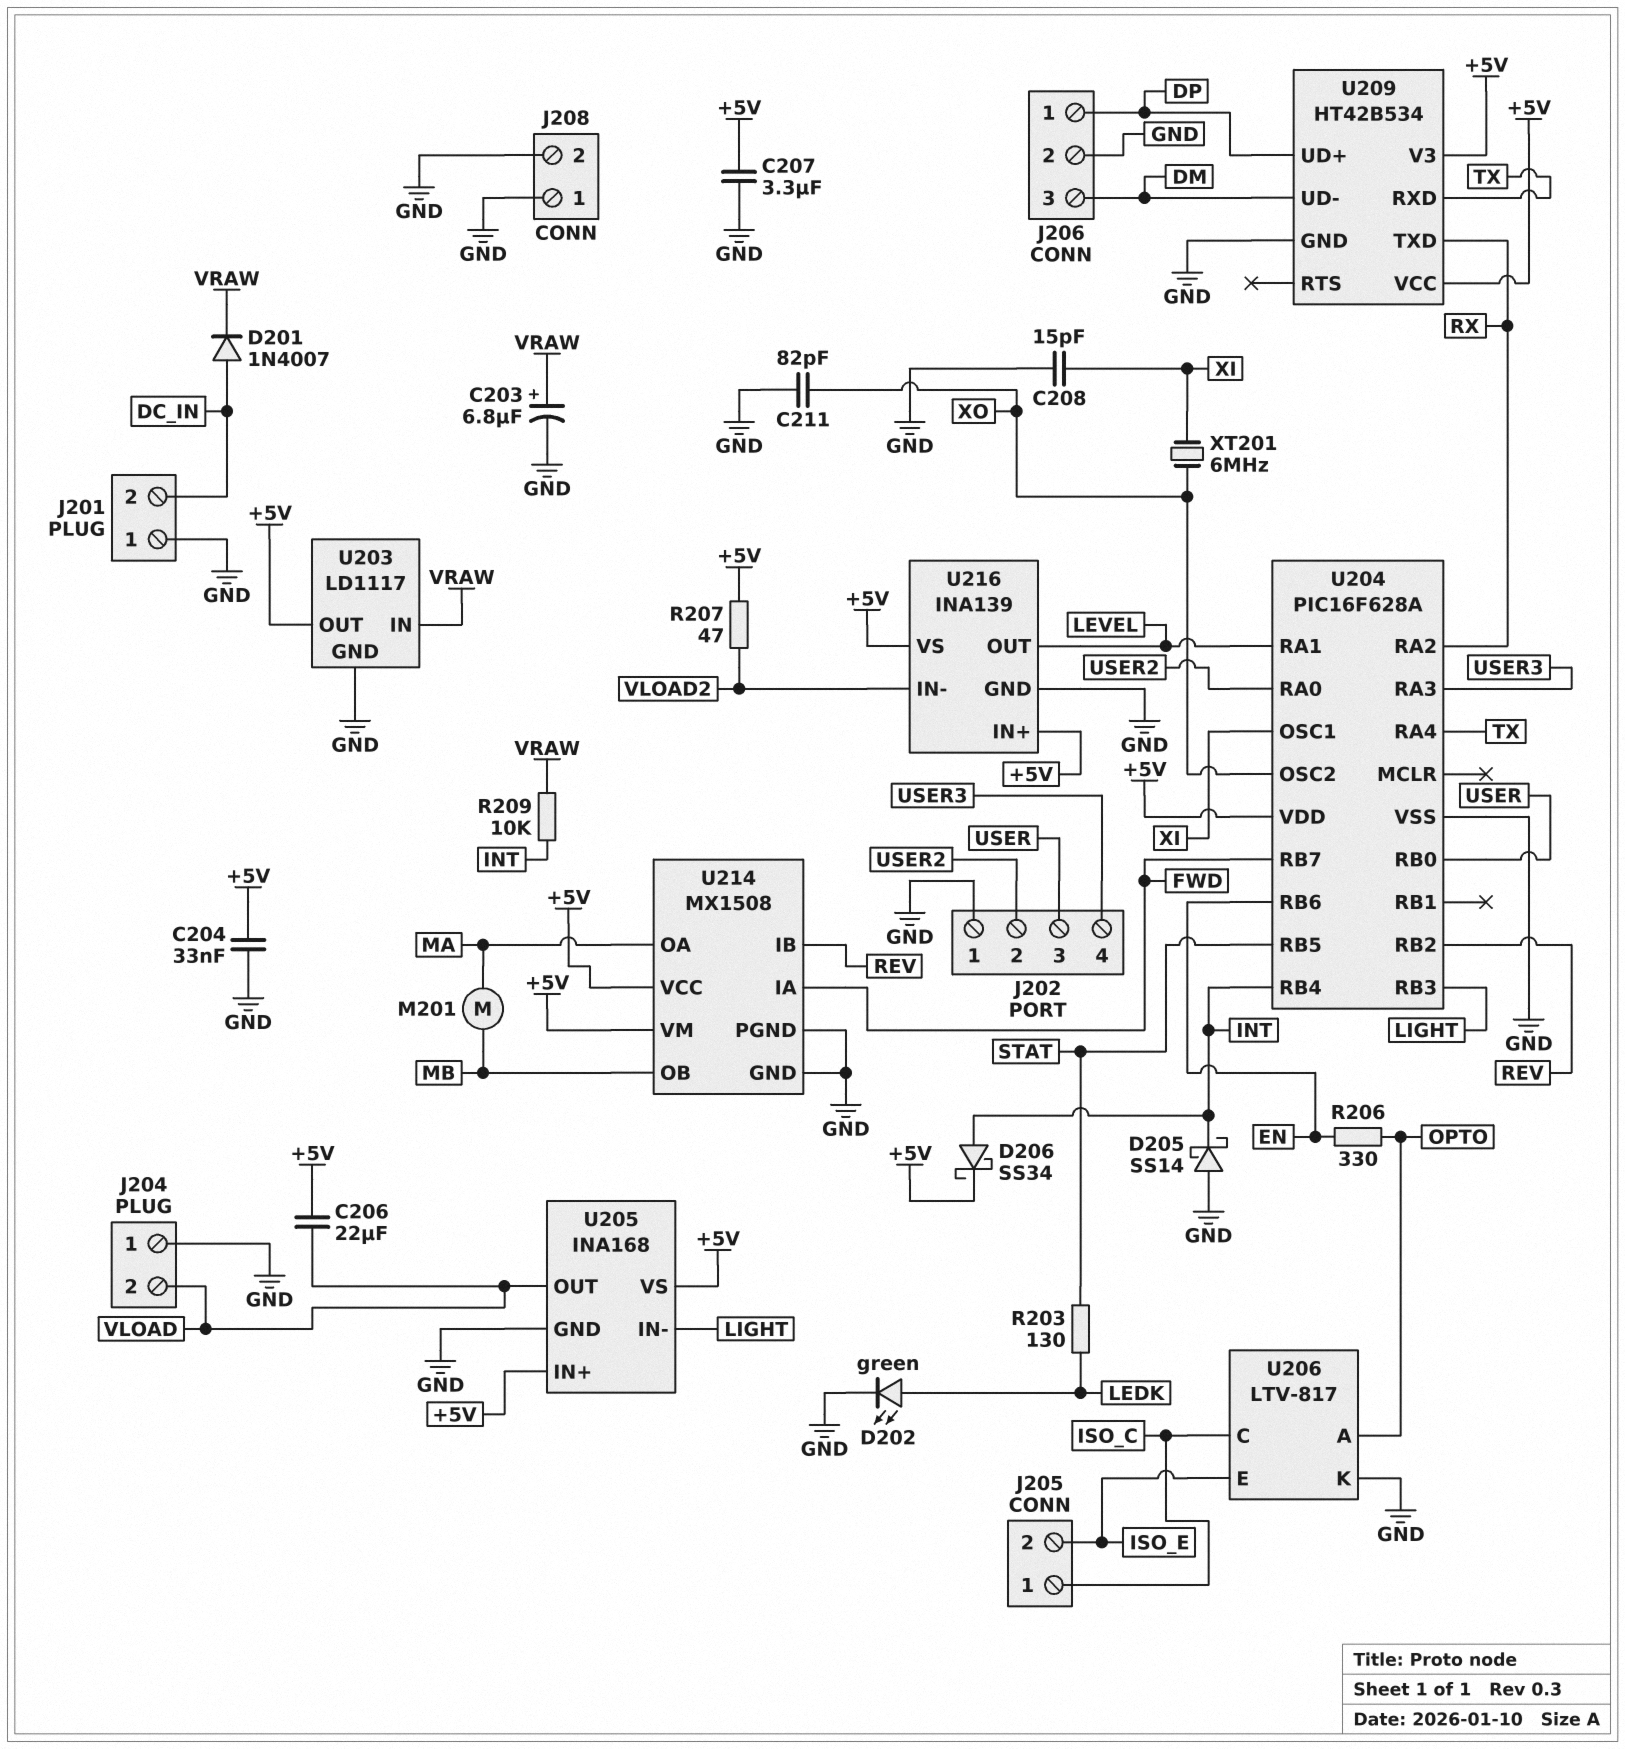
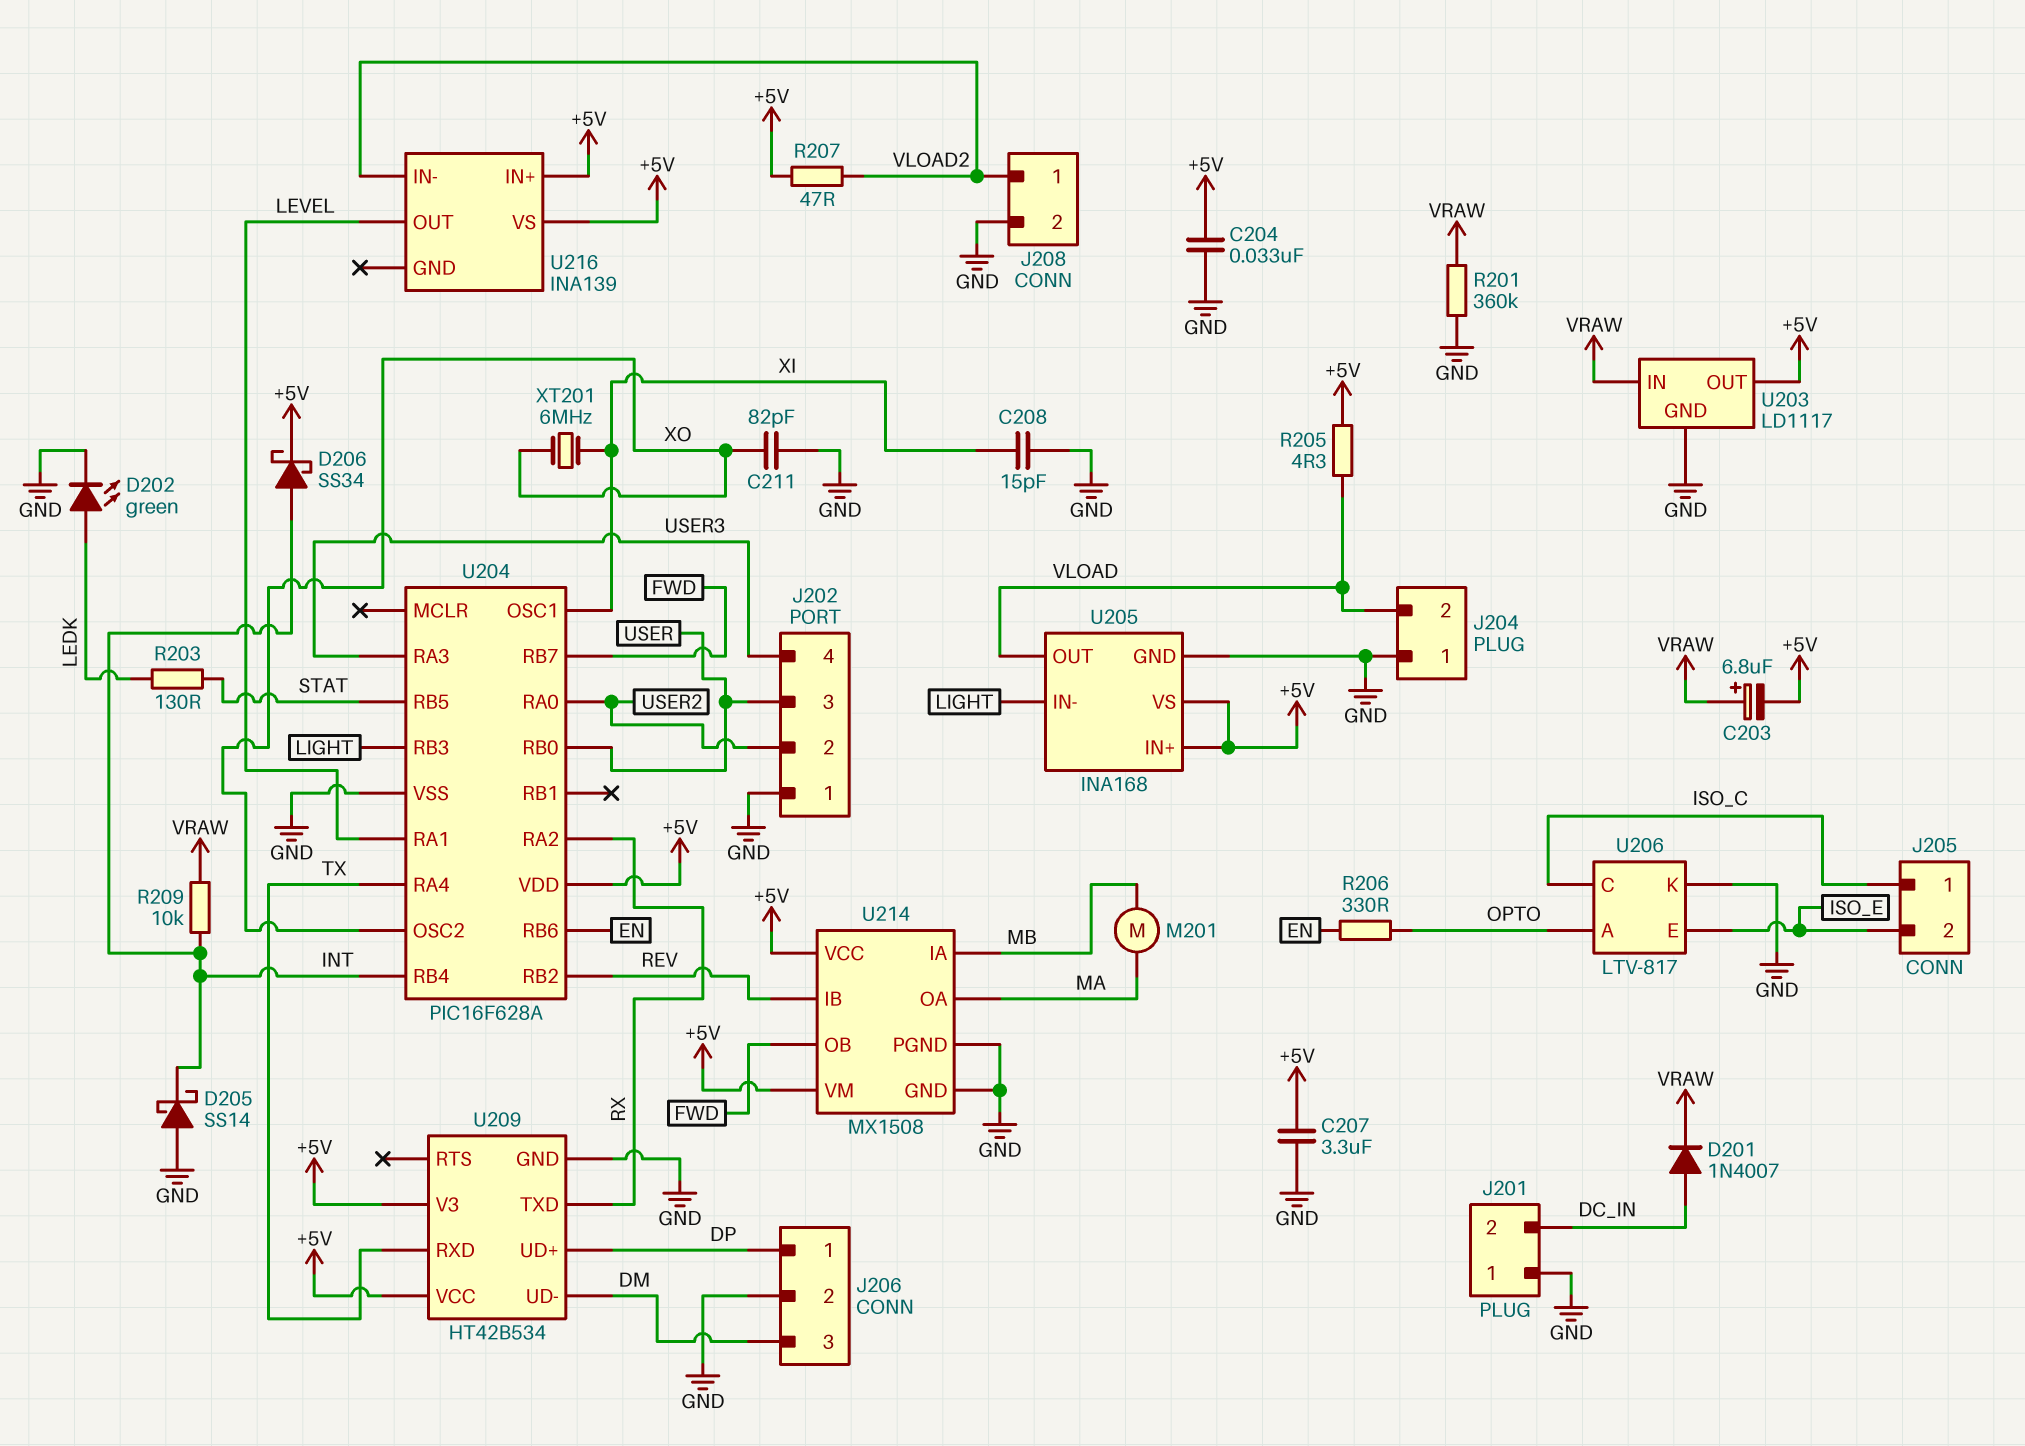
C203: 6.8uF (plus VRAW, minus GND) -> 6.8uF (plus VRAW, minus +5V)
C206: 22uF (+5V, VLOAD) -> none
J208 pin 1: GND -> VLOAD2
R201: none -> 360k (GND, VRAW)
R205: none -> 4.3 (+5V, VLOAD)
U214 pin IA: FWD -> MB
U214 pin OB: MB -> FWD
U216 pin GND: GND -> none

